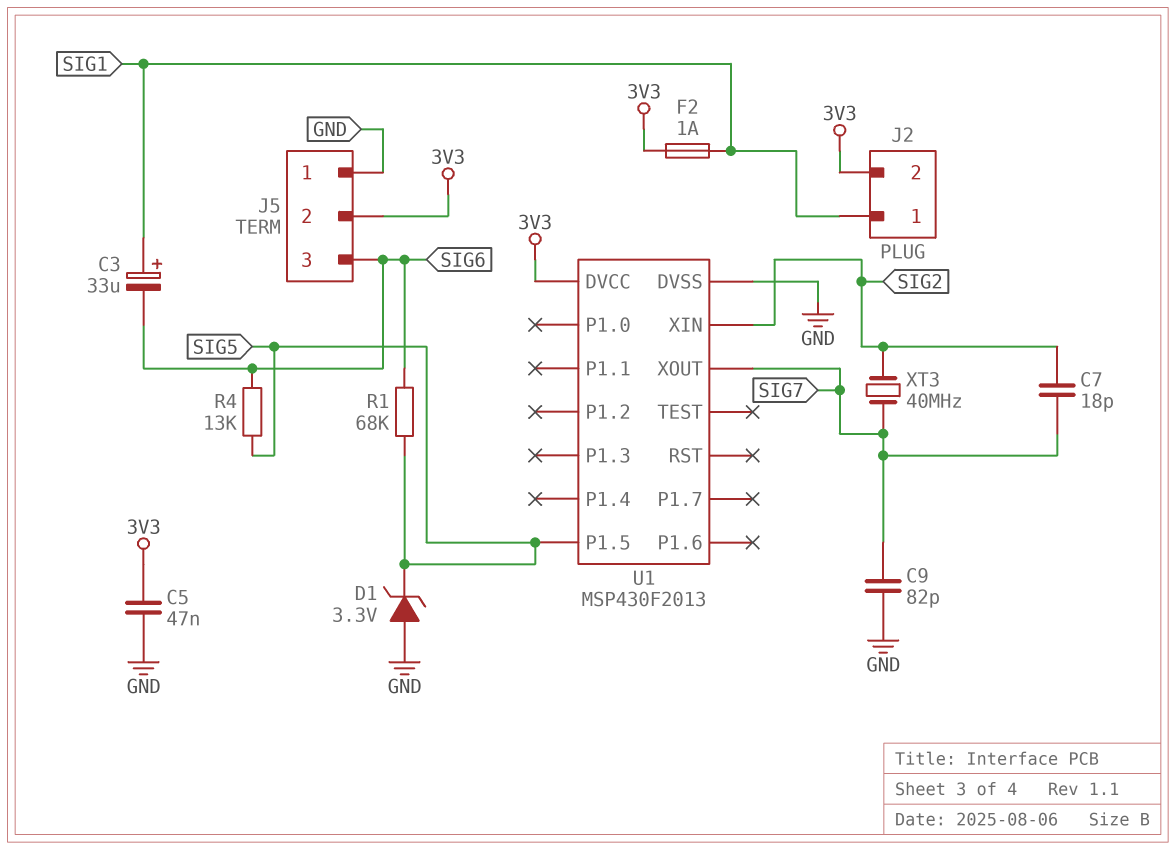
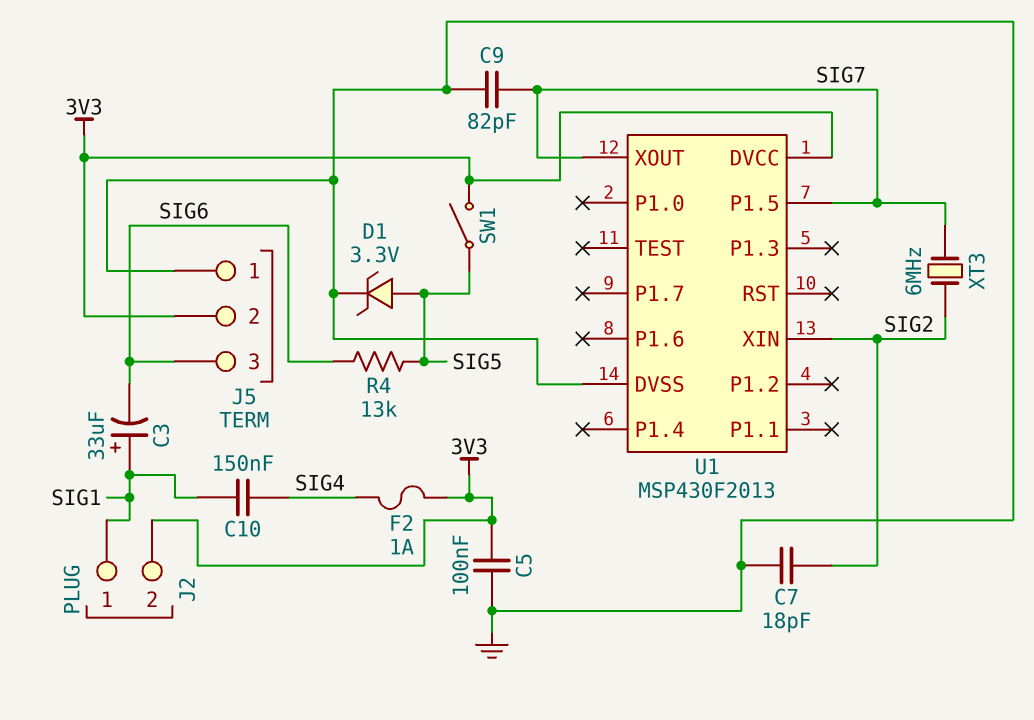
C5: 47nF (3V3, GND) -> 100nF (3V3, GND)
C7: 18pF (SIG2, SIG7) -> 18pF (GND, SIG2)
C10: none -> 150nF (SIG1, SIG4)
D1: zener 3.3V (A GND, K SIG5) -> zener 3.3V (A SIG5, K GND)
F2: 1A (3V3, SIG1) -> 1A (3V3, SIG4)
R1: 68k (SIG5, SIG6) -> none
SW1: none -> switch (3V3, SIG5)
U1 pin P1.5: SIG5 -> SIG7
XT3: 40MHz (SIG2, SIG7) -> 6MHz (SIG2, SIG7)

